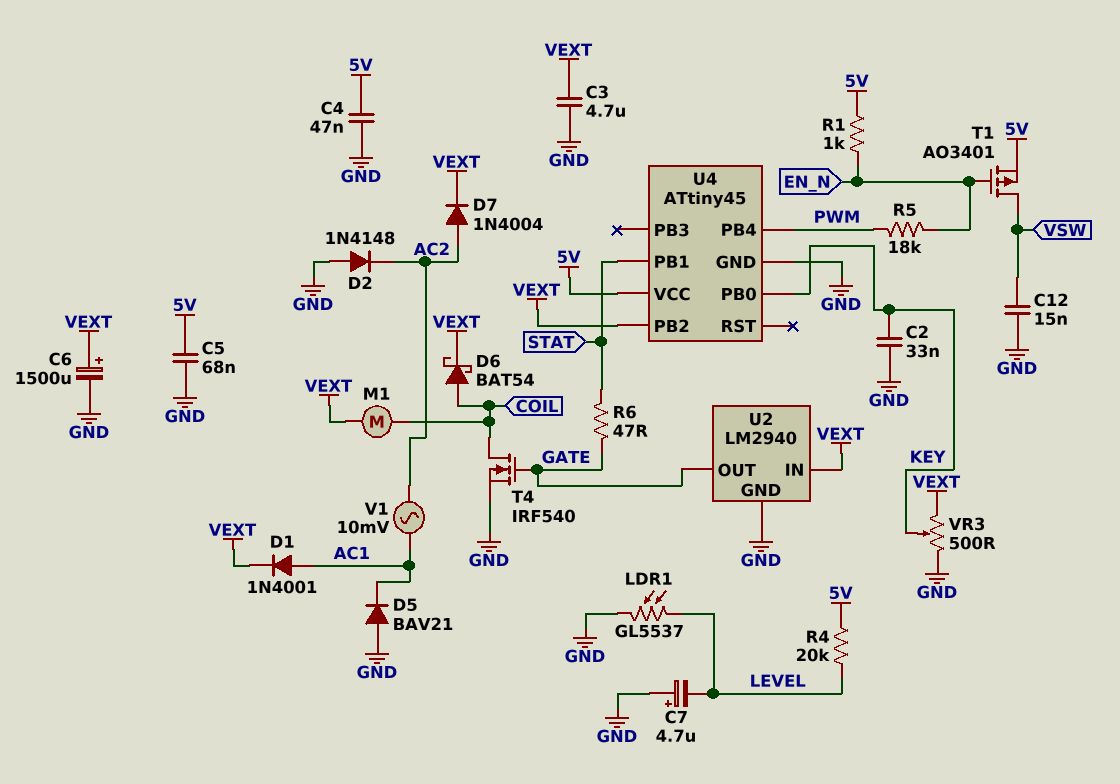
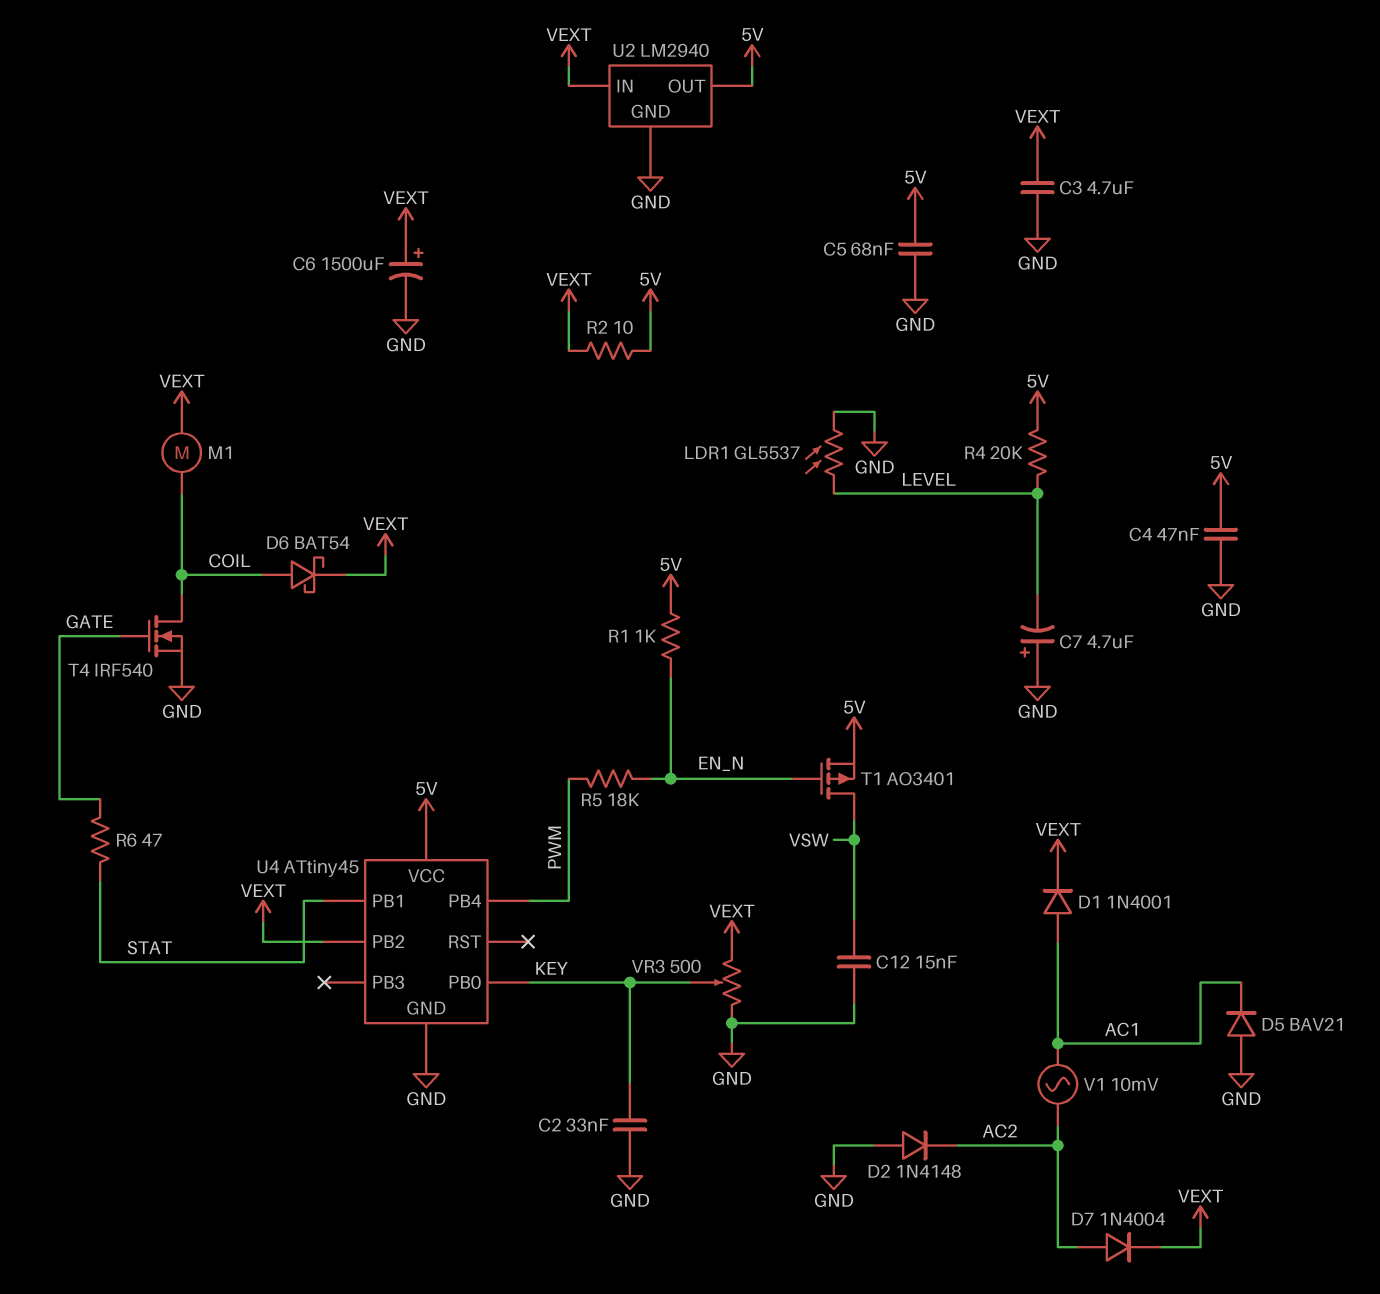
R2: none -> 10 (5V, VEXT)
U2 pin OUT: GATE -> 5V

